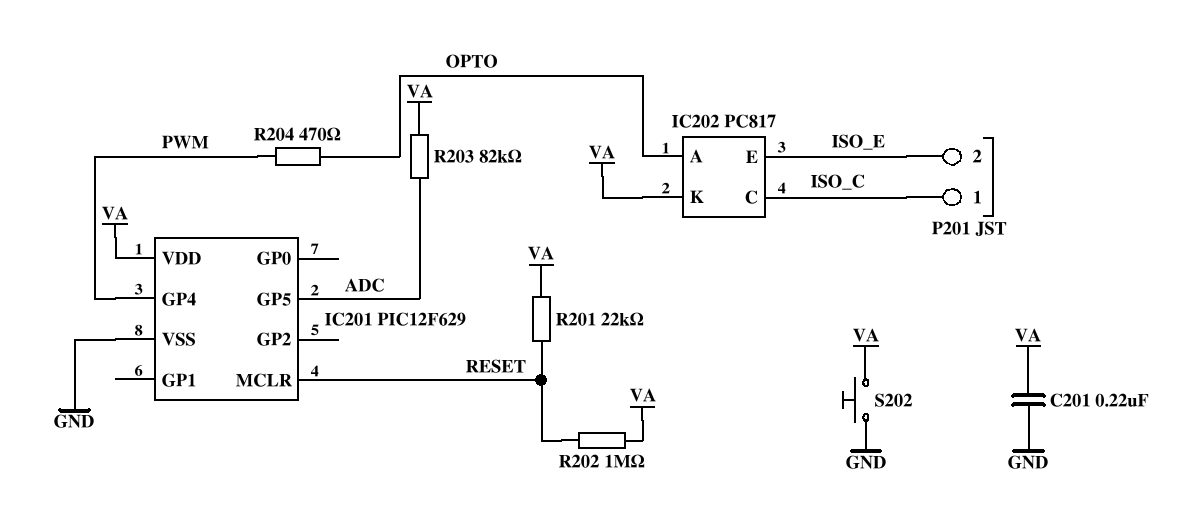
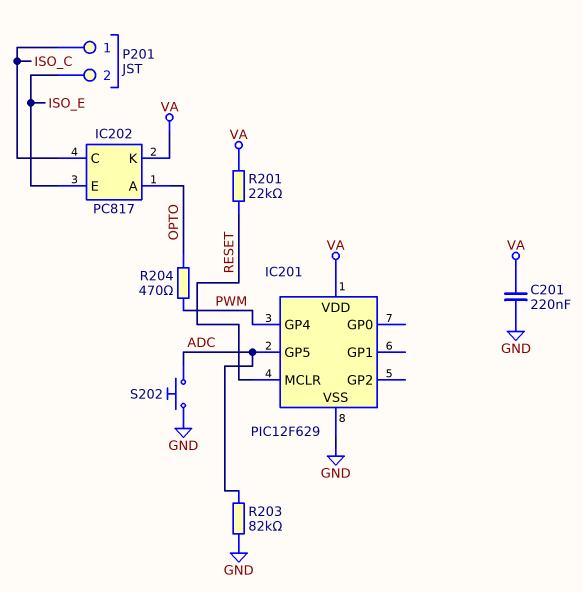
R202: 1M (RESET, VA) -> none
R203: 82k (ADC, VA) -> 82k (ADC, GND)
S202: button (GND, VA) -> button (ADC, GND)

